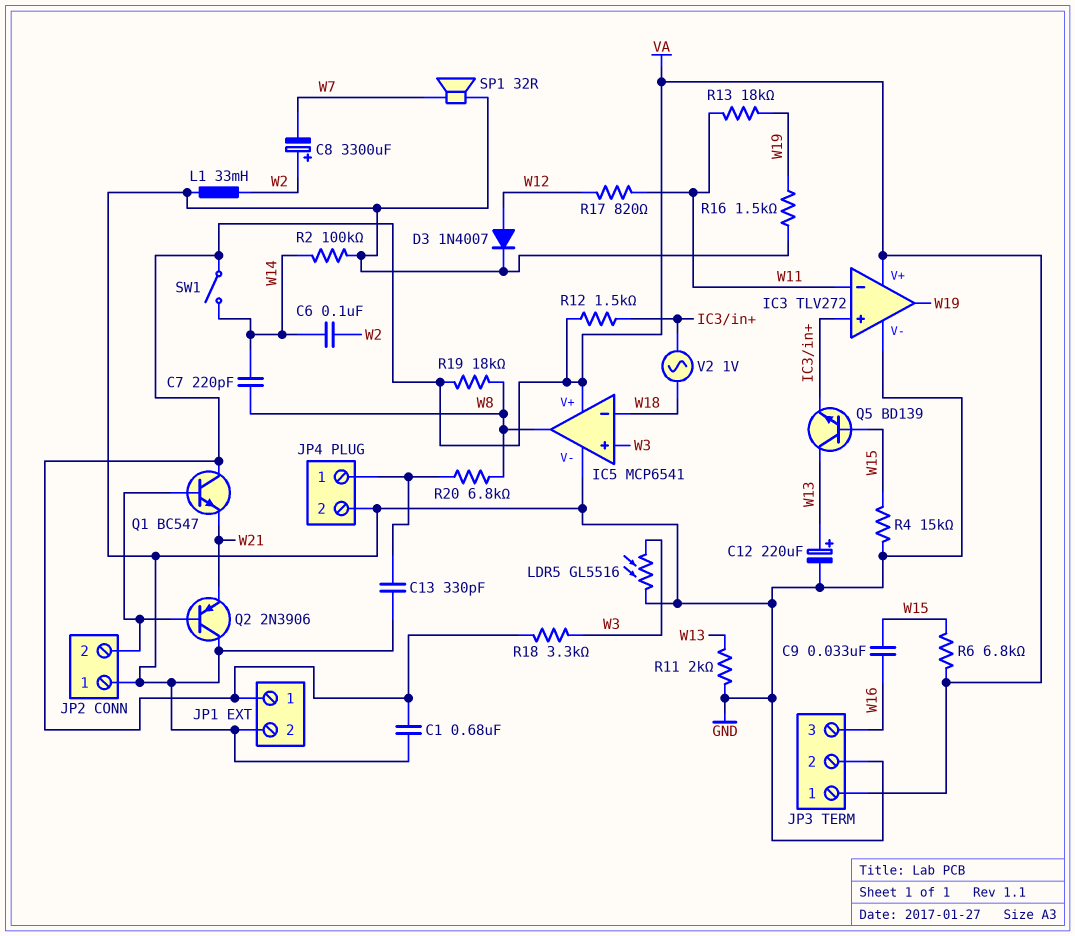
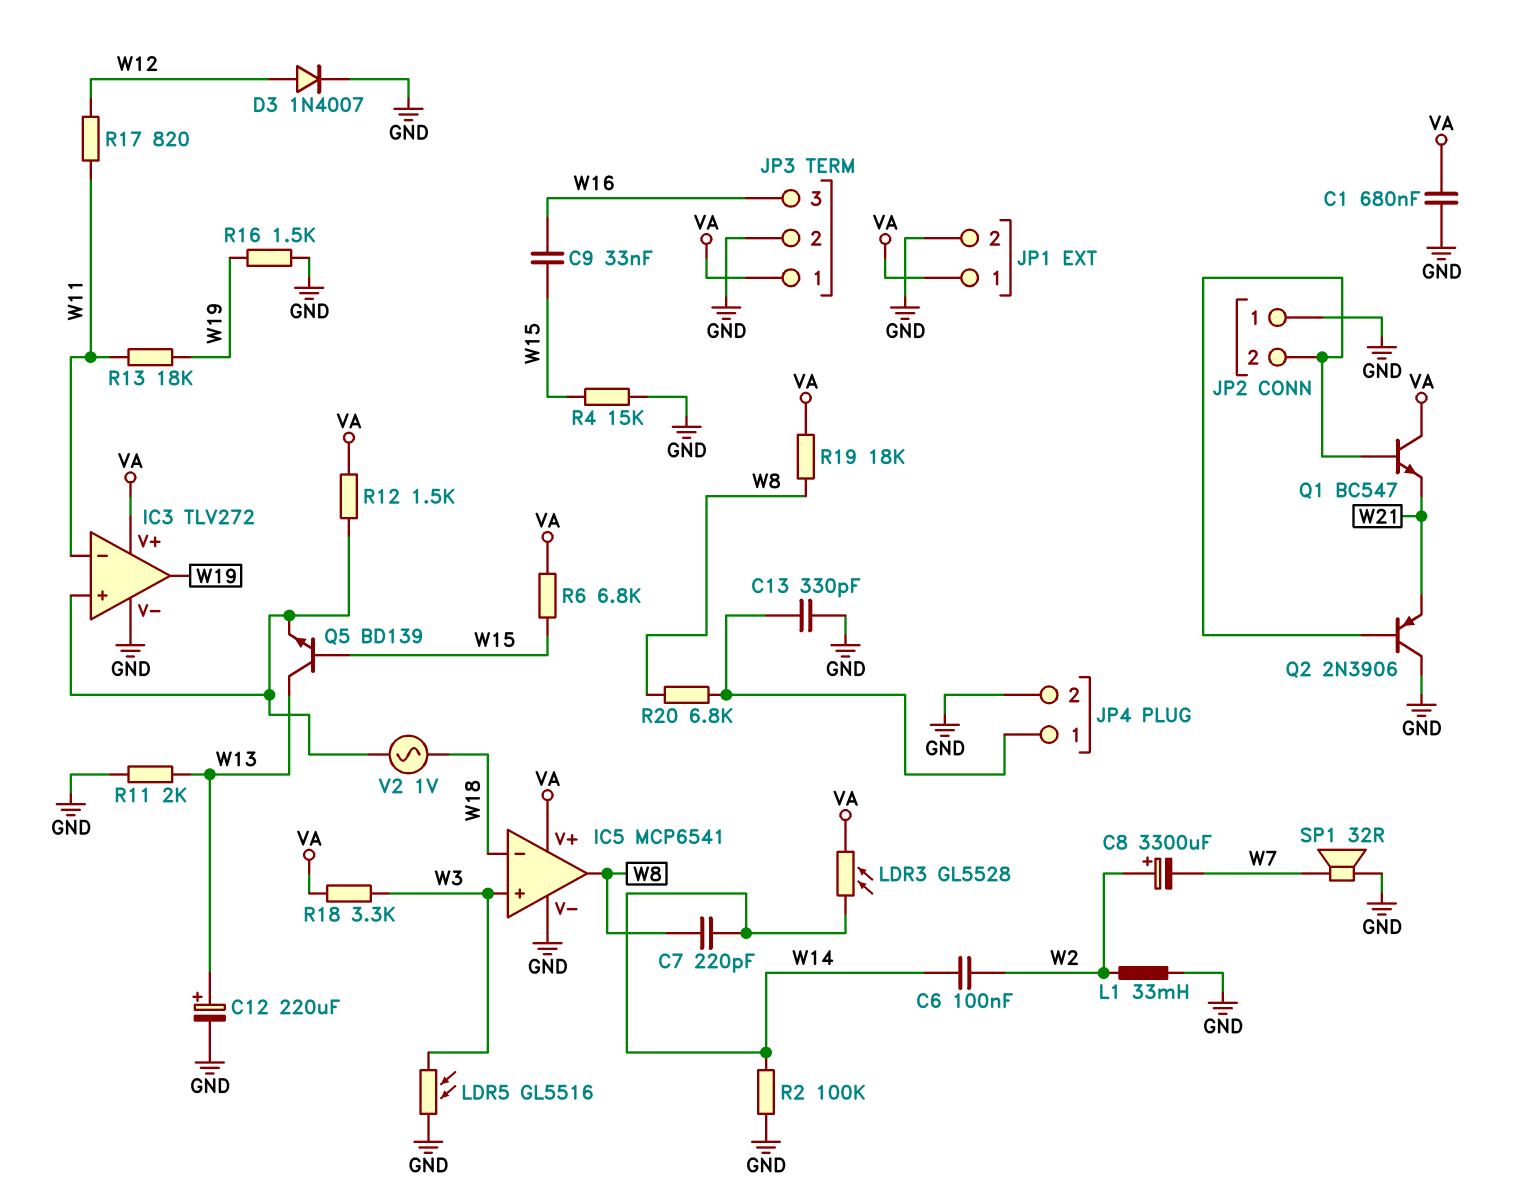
LDR3: none -> GL5528 (VA, W14)
SW1: switch (VA, W14) -> none

